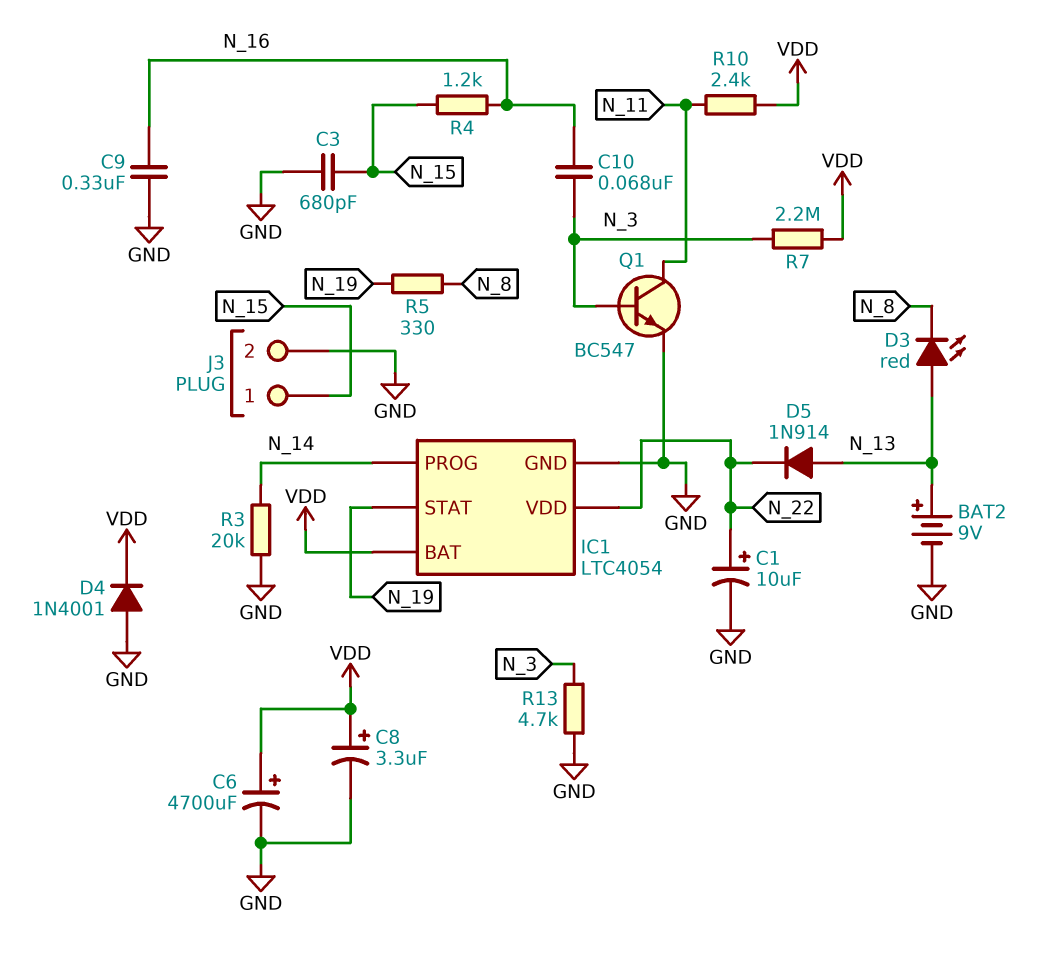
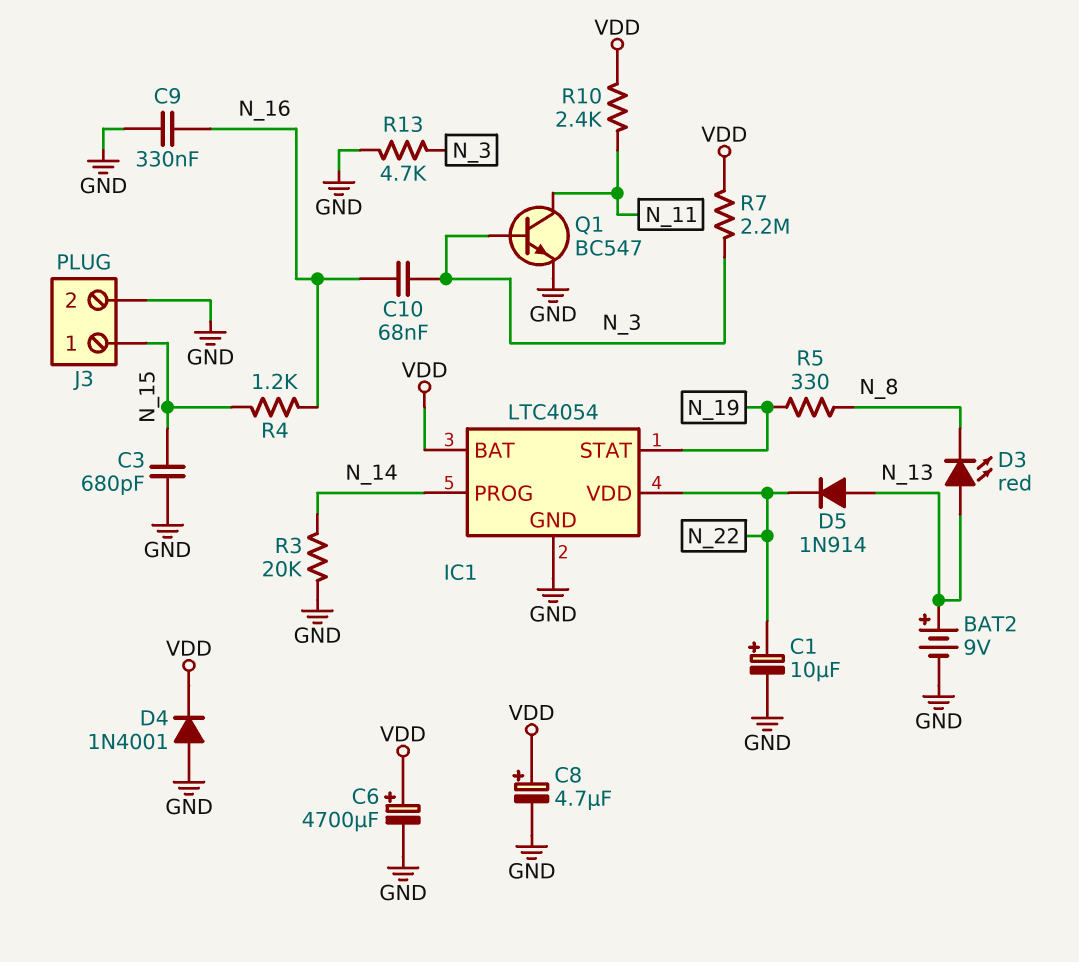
C8: 3.3uF (plus VDD, minus GND) -> 4.7uF (plus VDD, minus GND)

